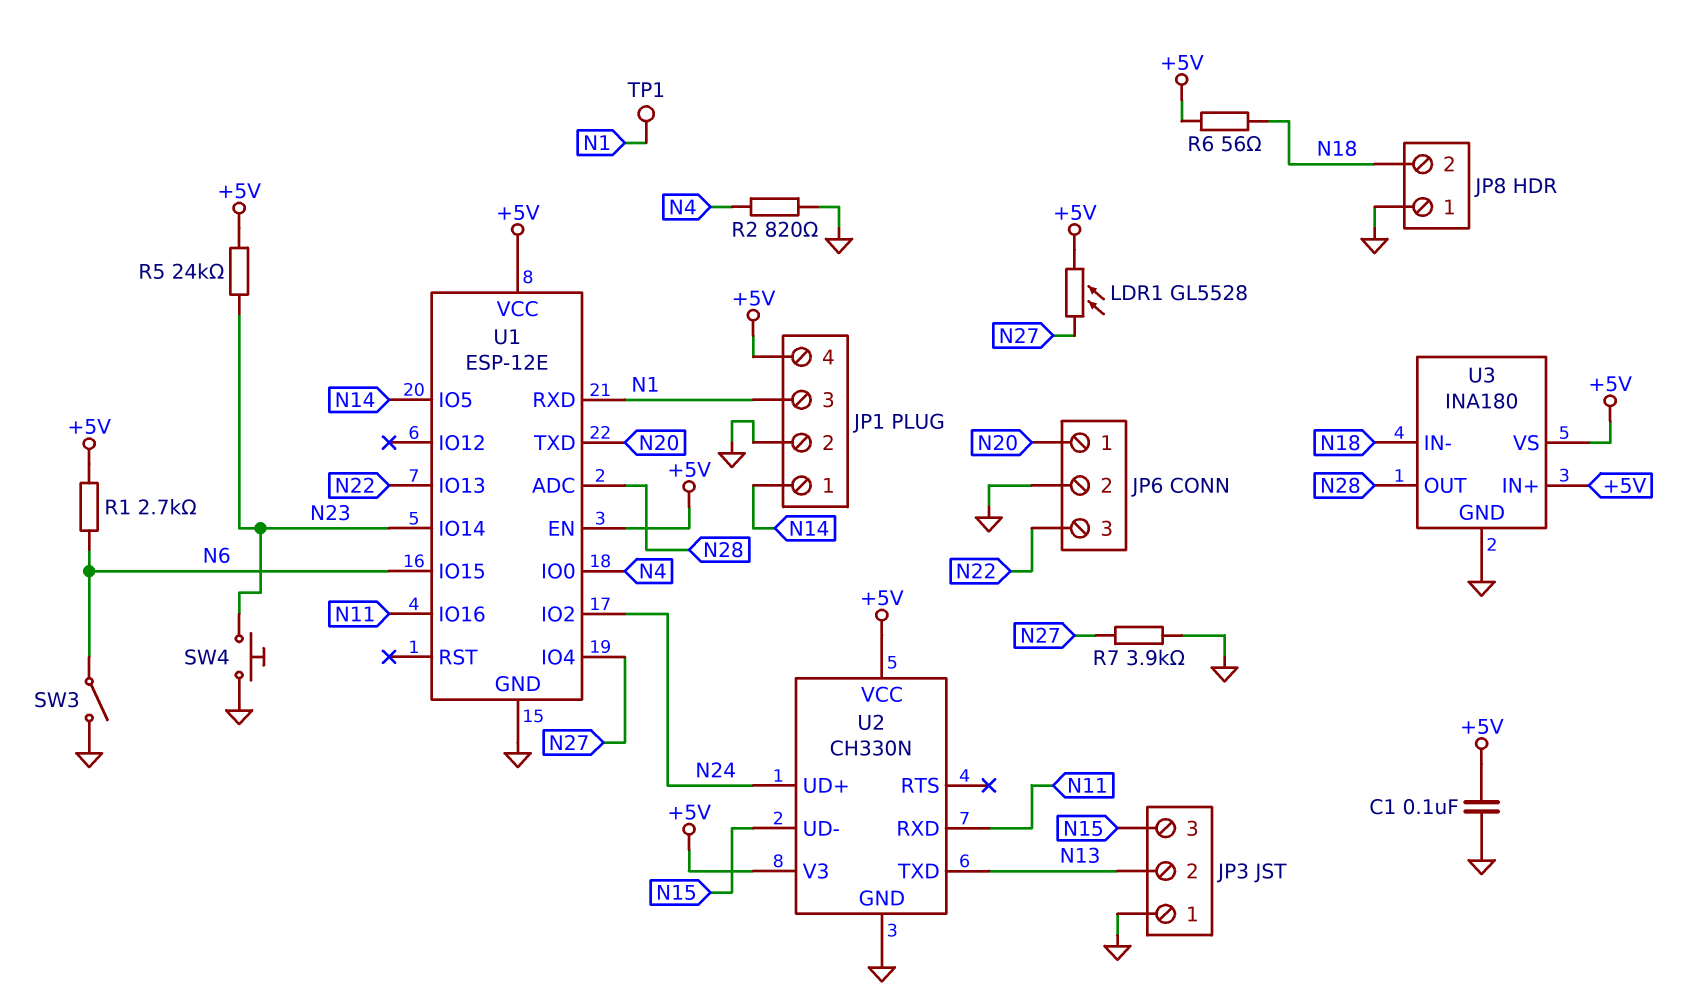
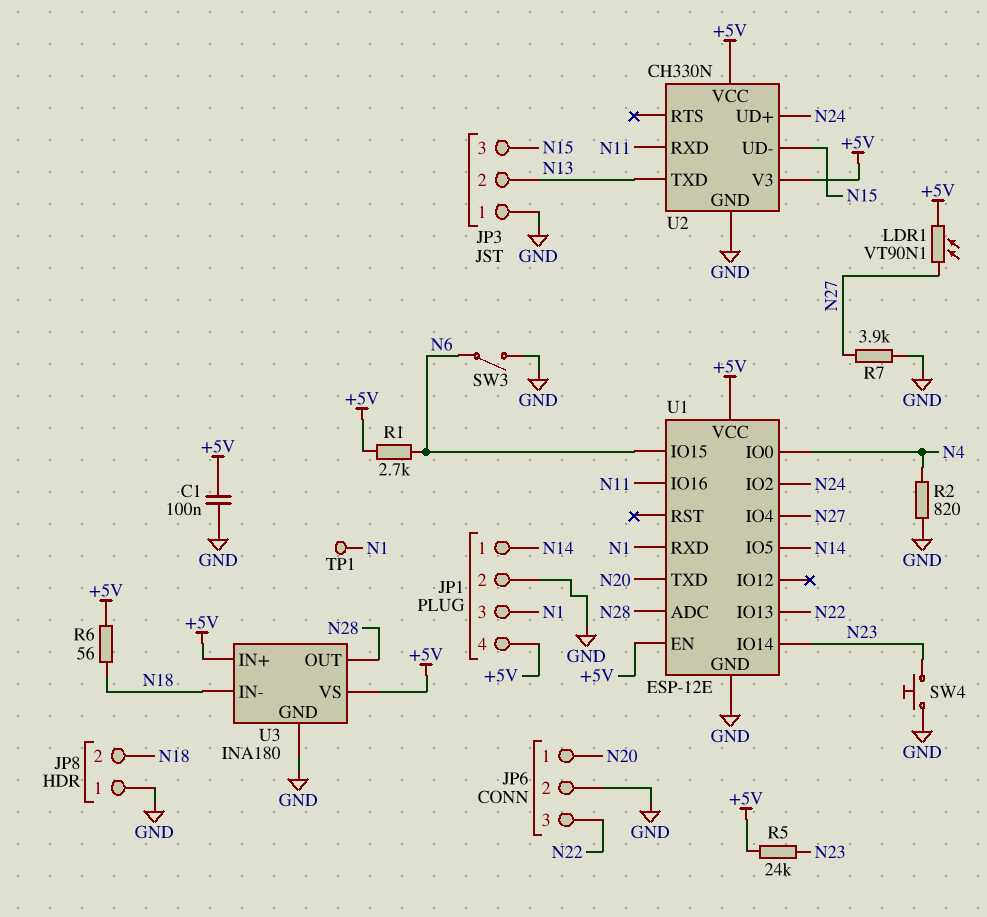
LDR1: GL5528 (+5V, N27) -> VT90N1 (+5V, N27)

